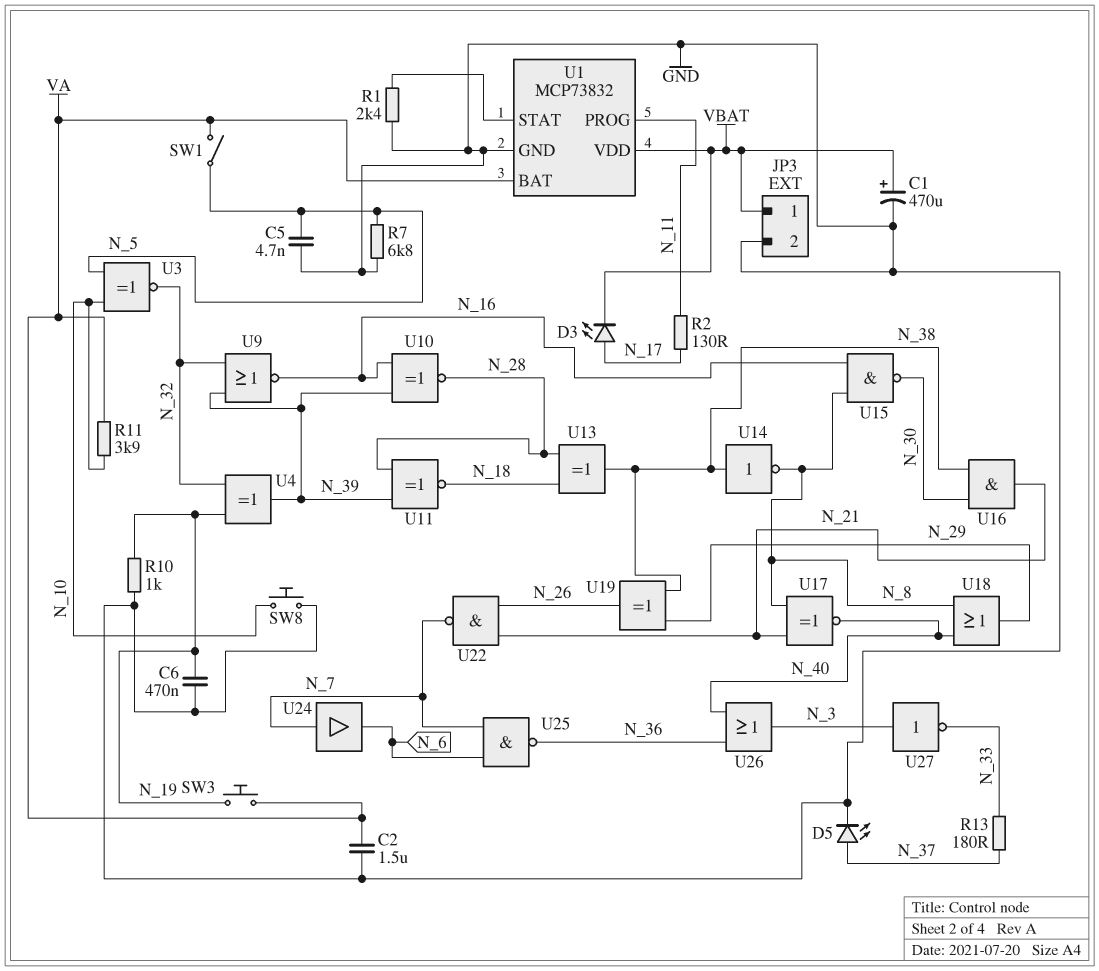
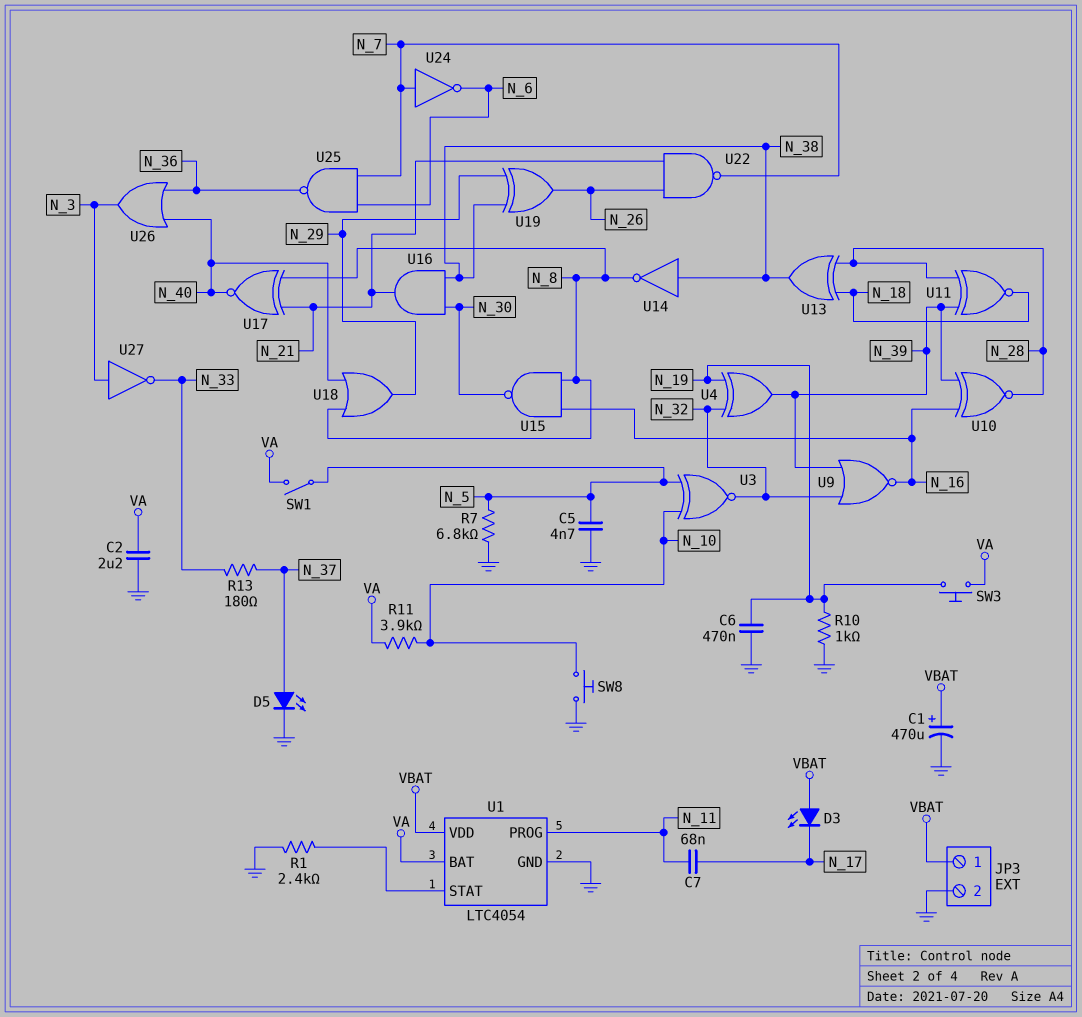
C2: 1.5uF (GND, VA) -> 2.2uF (GND, VA)
C7: none -> 68nF (N_11, N_17)
D3: LED (A N_17, K VBAT) -> LED (A VBAT, K N_17)
R2: 130 (N_11, N_17) -> none
U1: MCP73832 -> LTC4054
U24: buffer (in N_7, out N_6) -> NOT (in N_7, out N_6)

